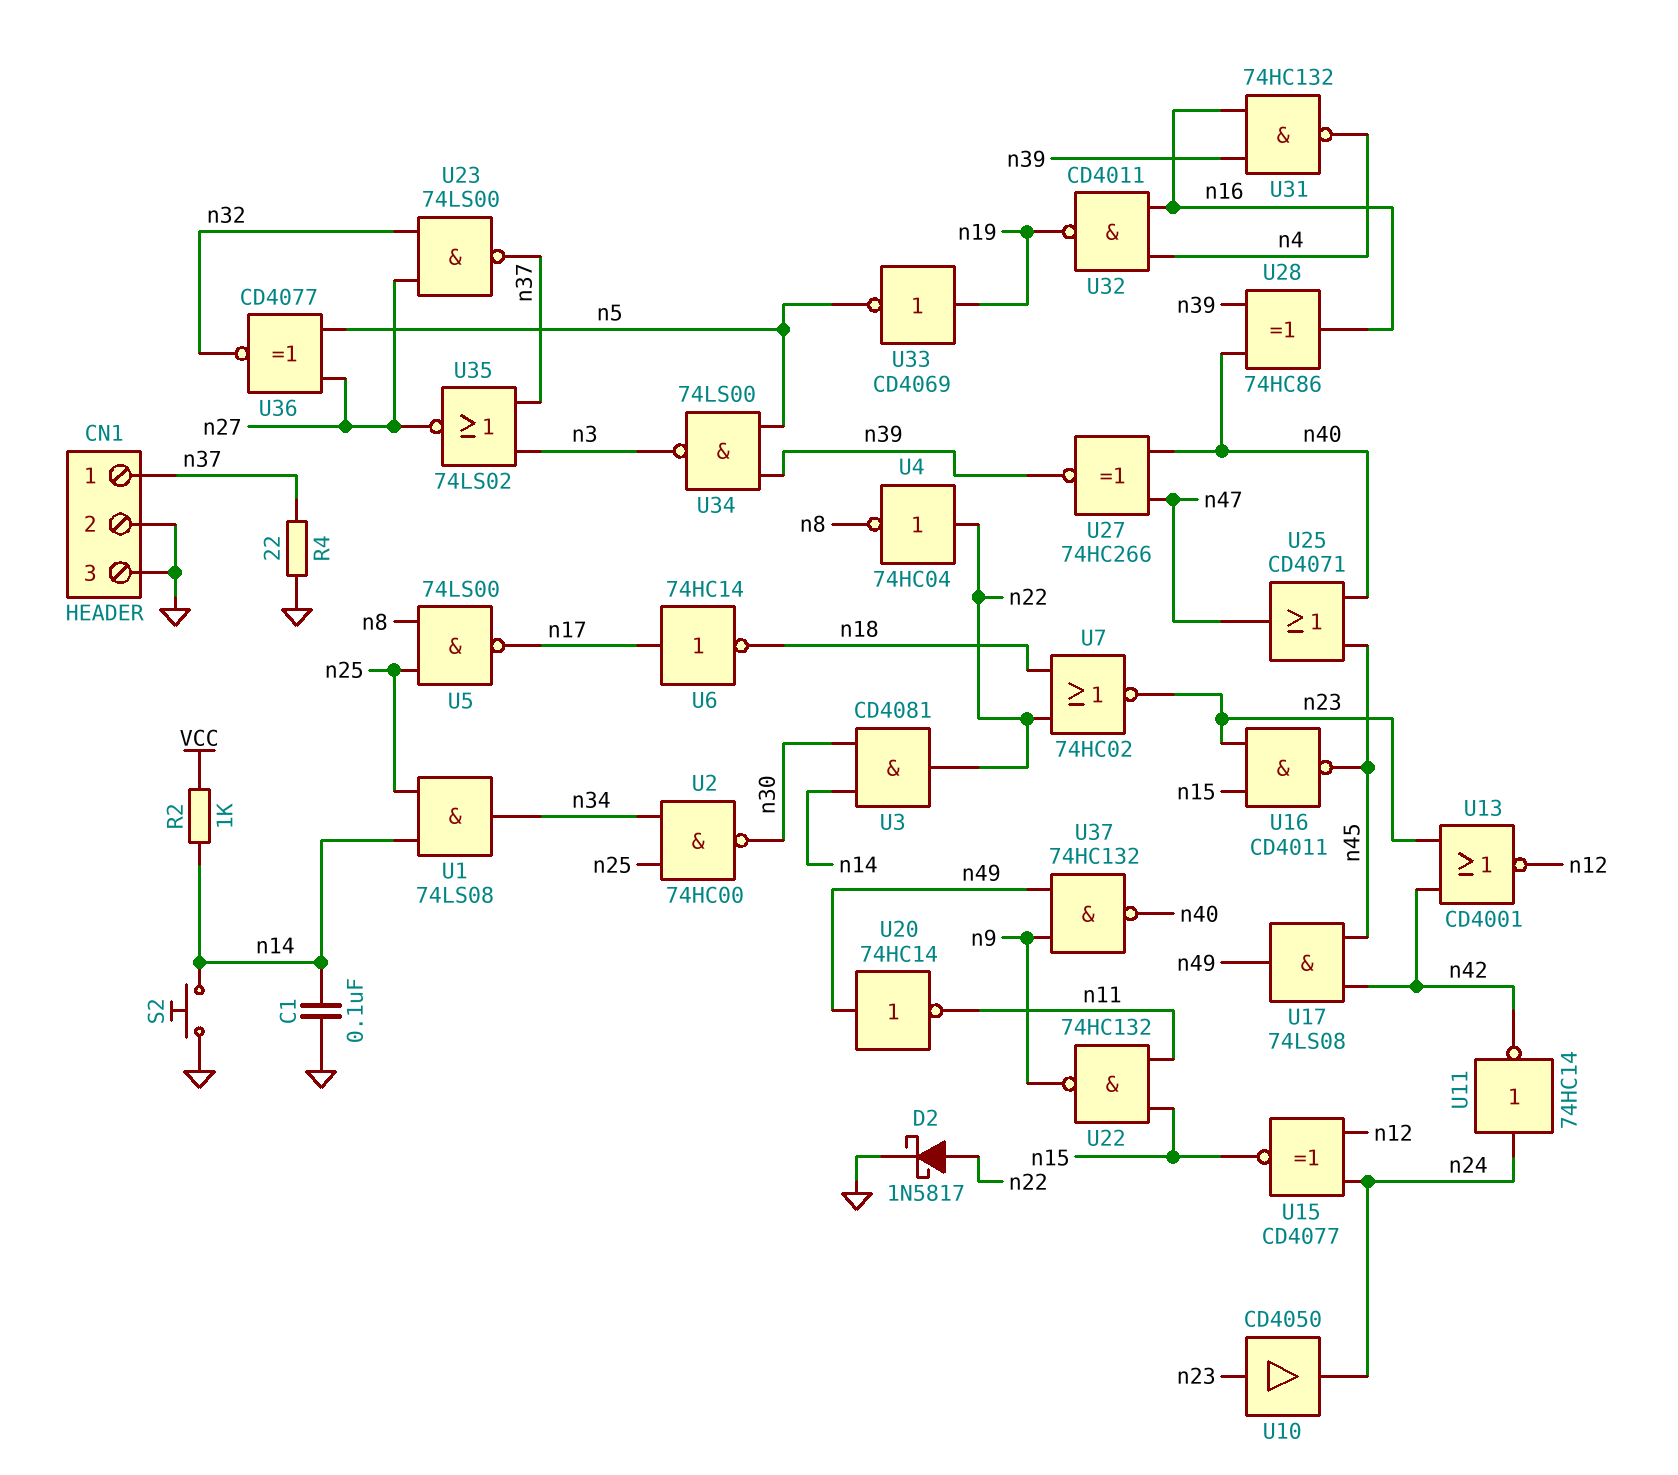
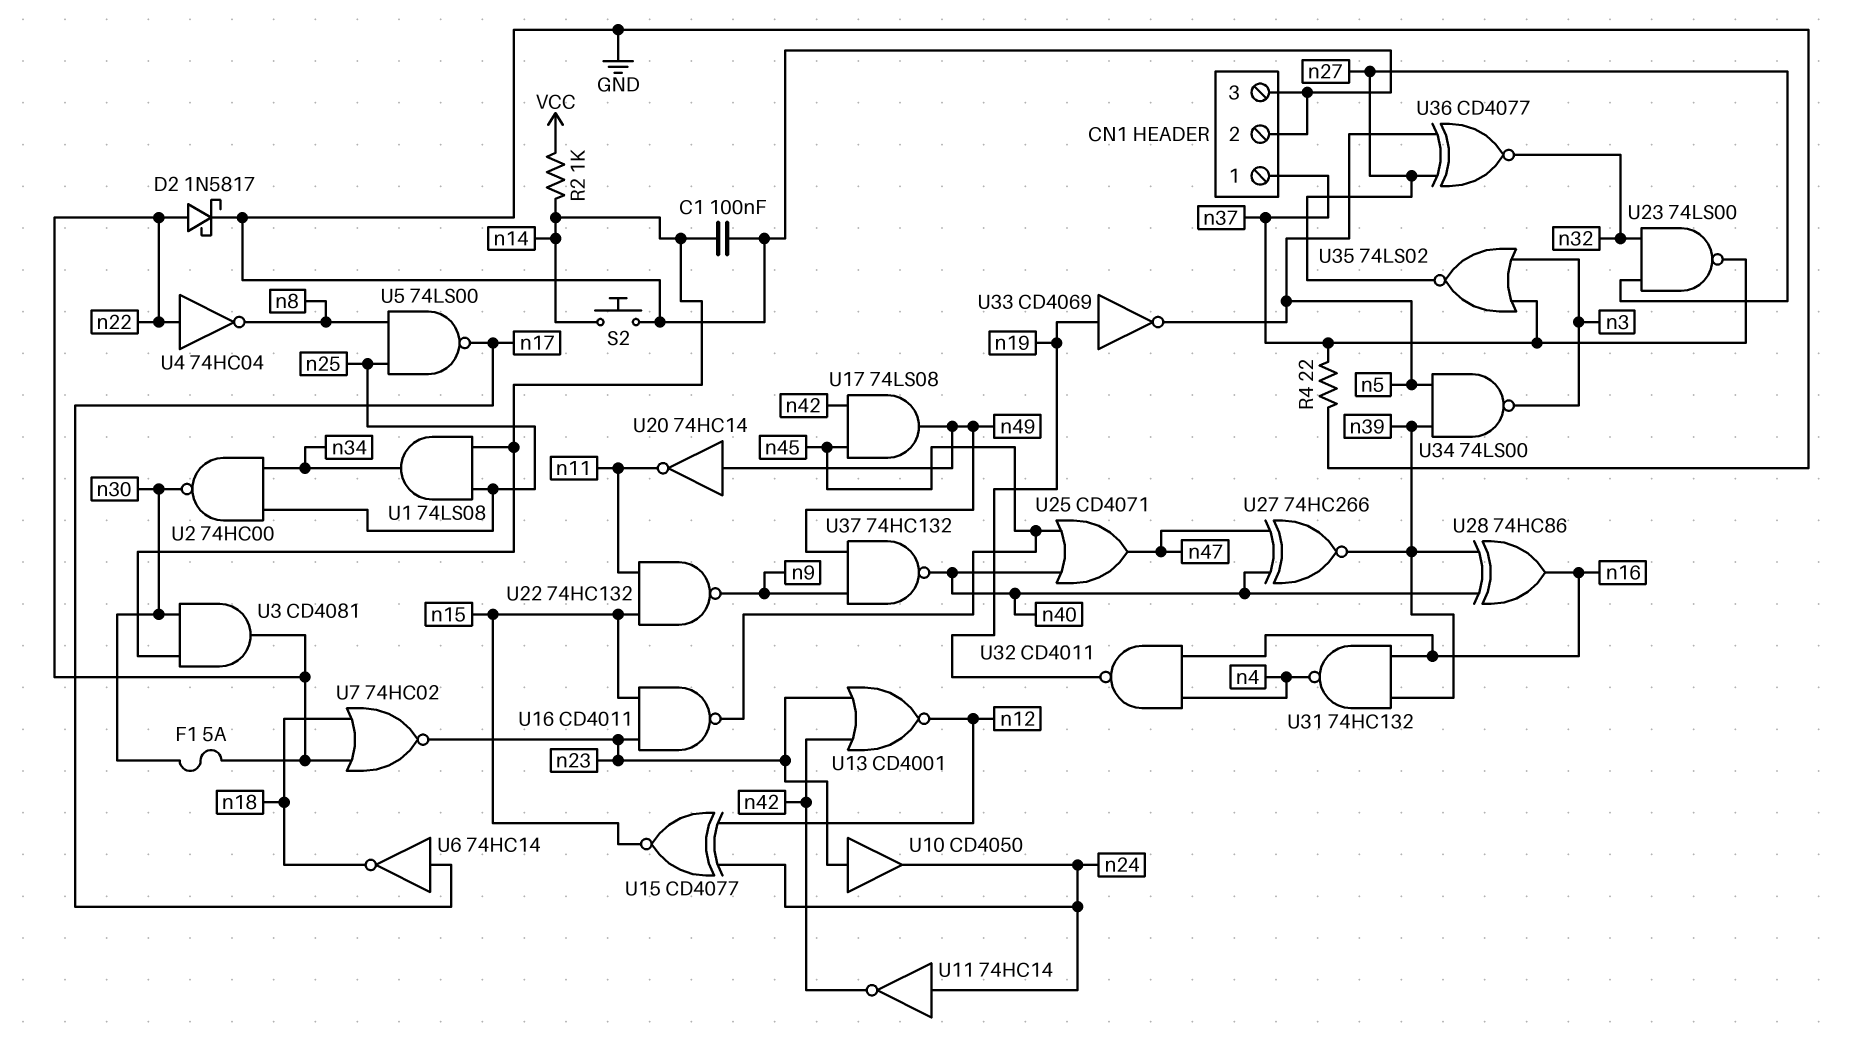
F1: none -> 5A (n22, n30)

